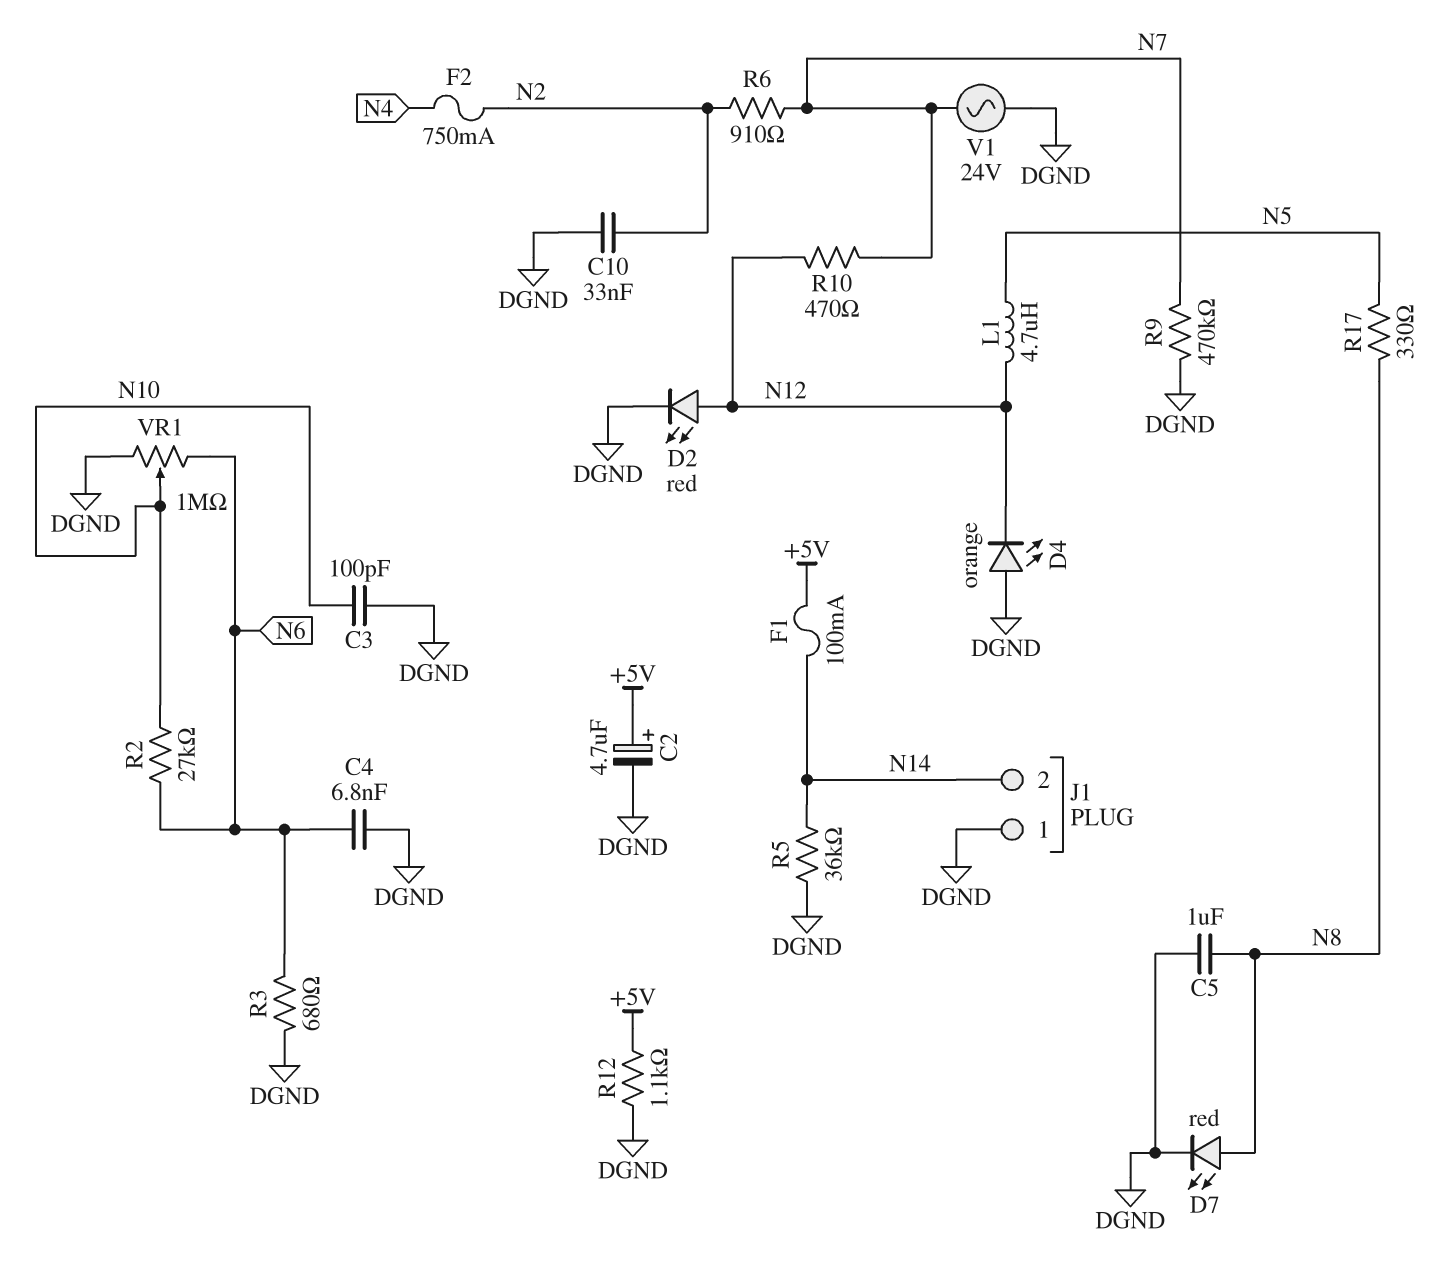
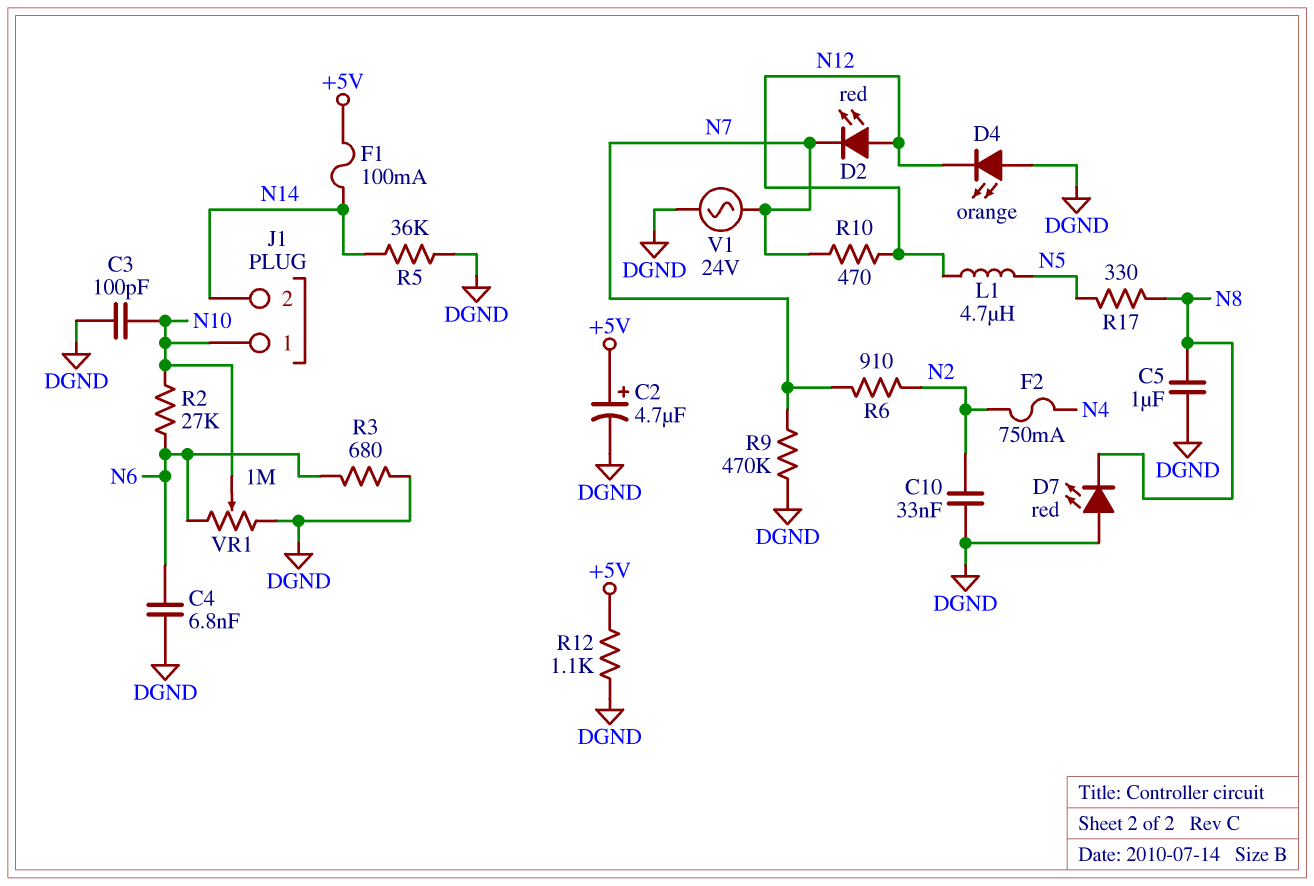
D2: LED red (A N12, K DGND) -> LED red (A N12, K N7)
D7: LED red (A N8, K DGND) -> LED red (A DGND, K N8)
J1 pin 1: DGND -> N10

